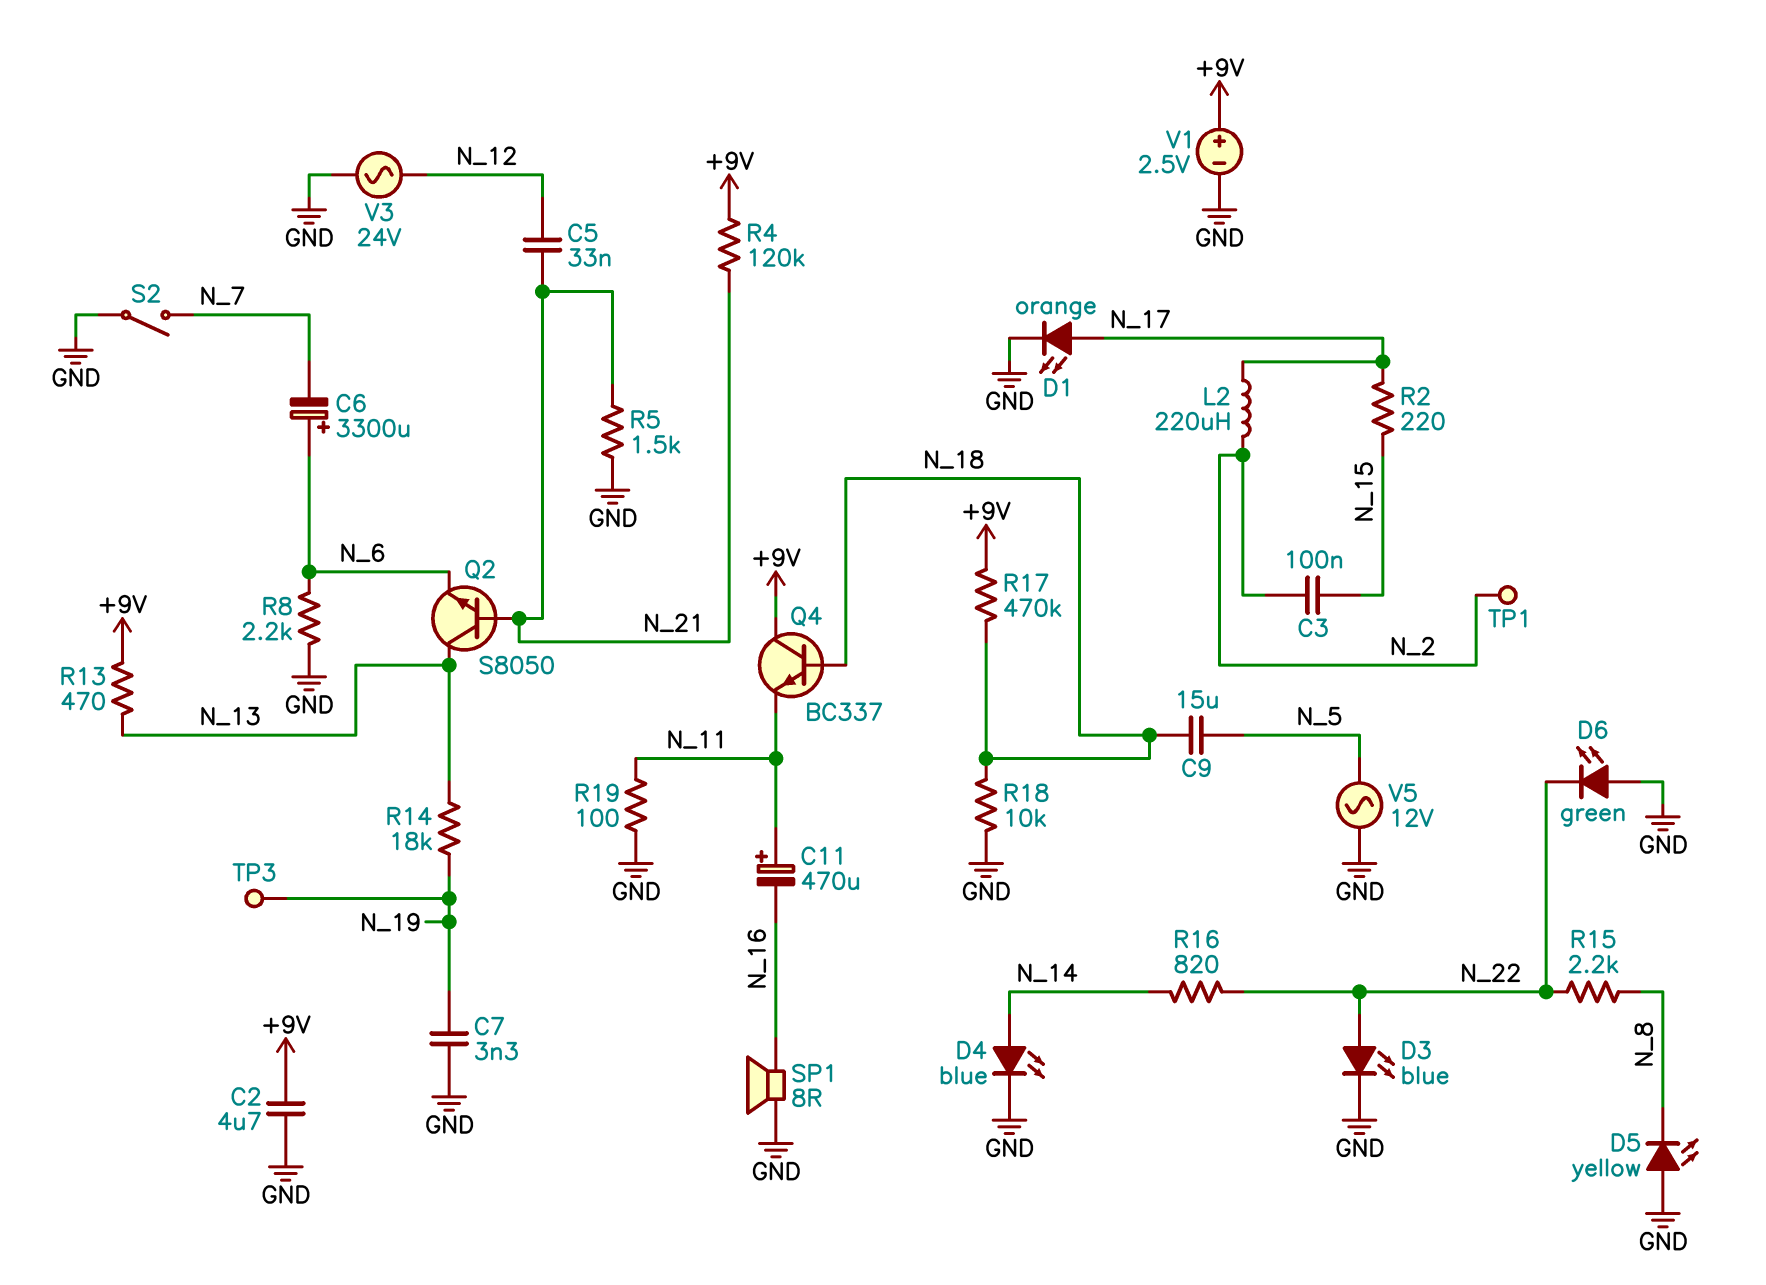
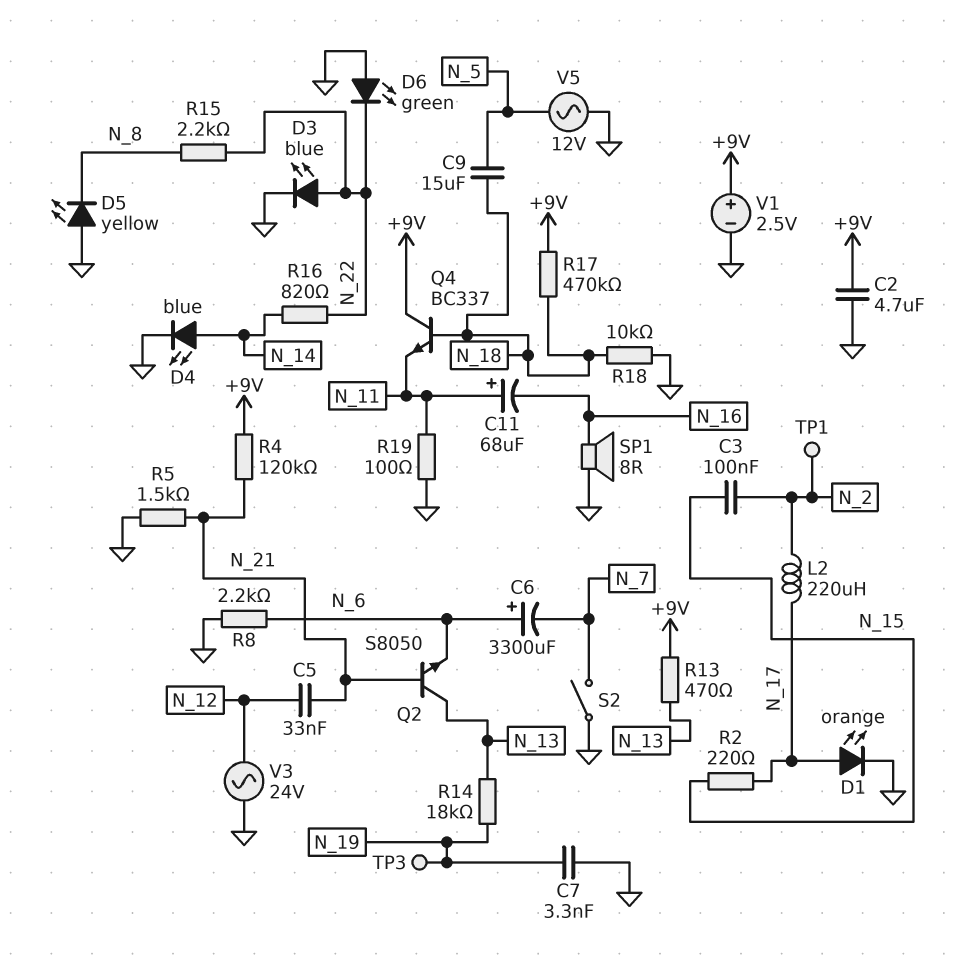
C11: 470uF (plus N_11, minus N_16) -> 68uF (plus N_11, minus N_16)

